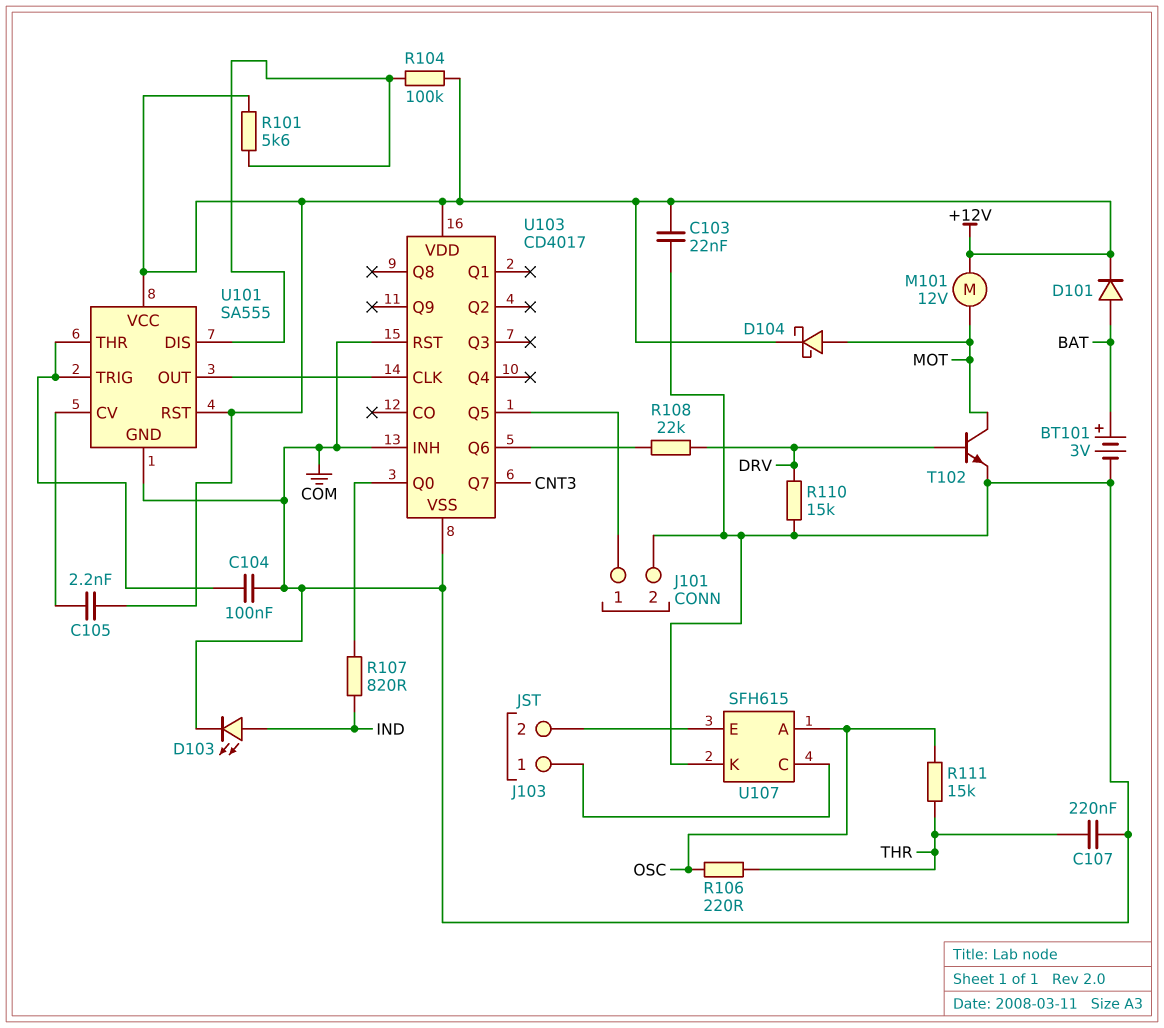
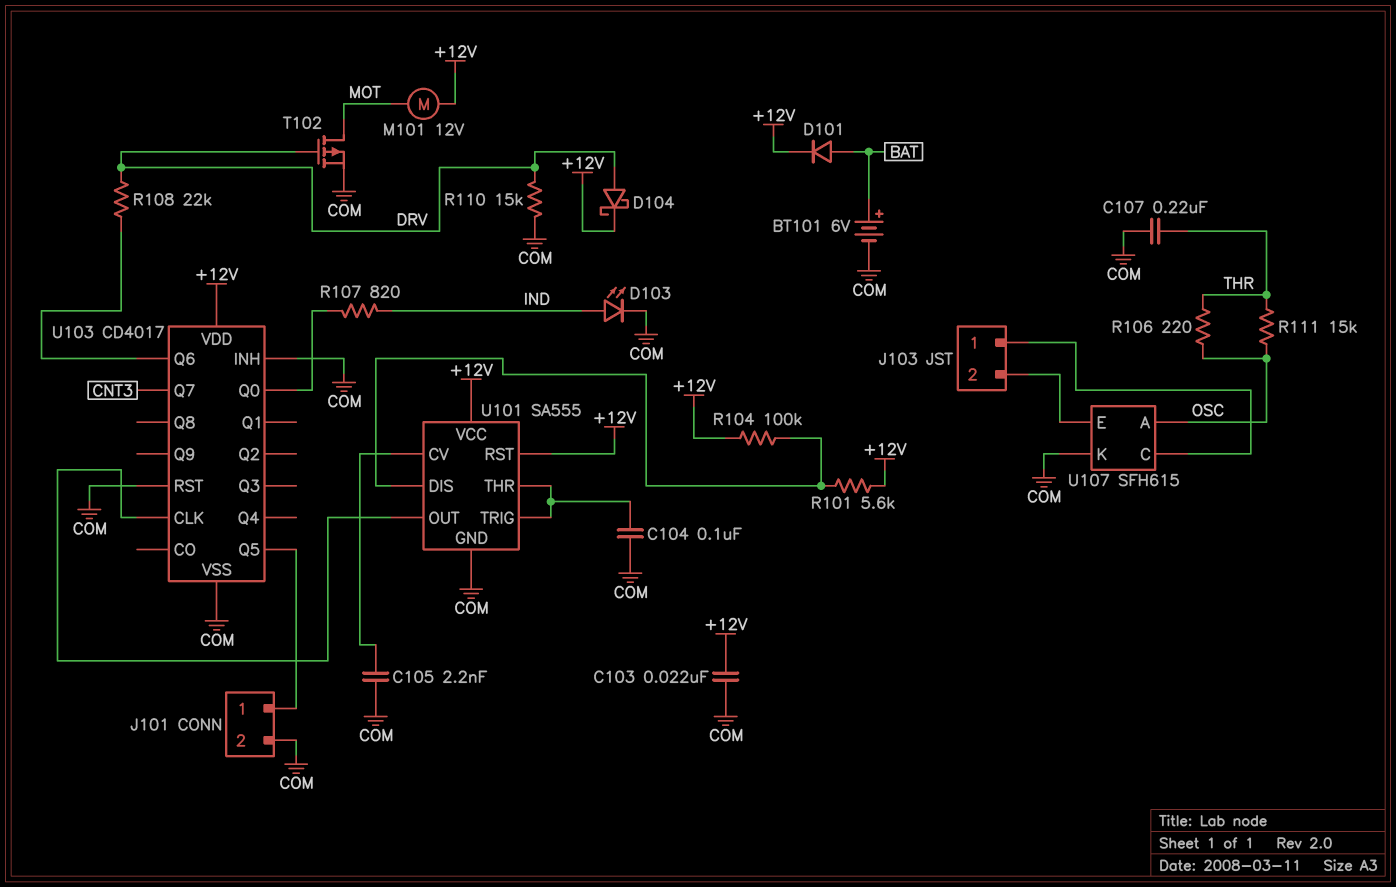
BT101: 3V (plus BAT, minus COM) -> 6V (plus BAT, minus COM)
C105: 2.2nF (+12V, U101/CV) -> 2.2nF (COM, U101/CV)
D104: schottky (A MOT, K +12V) -> schottky (A DRV, K +12V)
T102: NPN (B DRV, C MOT, E COM) -> PMOS (G DRV, D MOT, S COM)

